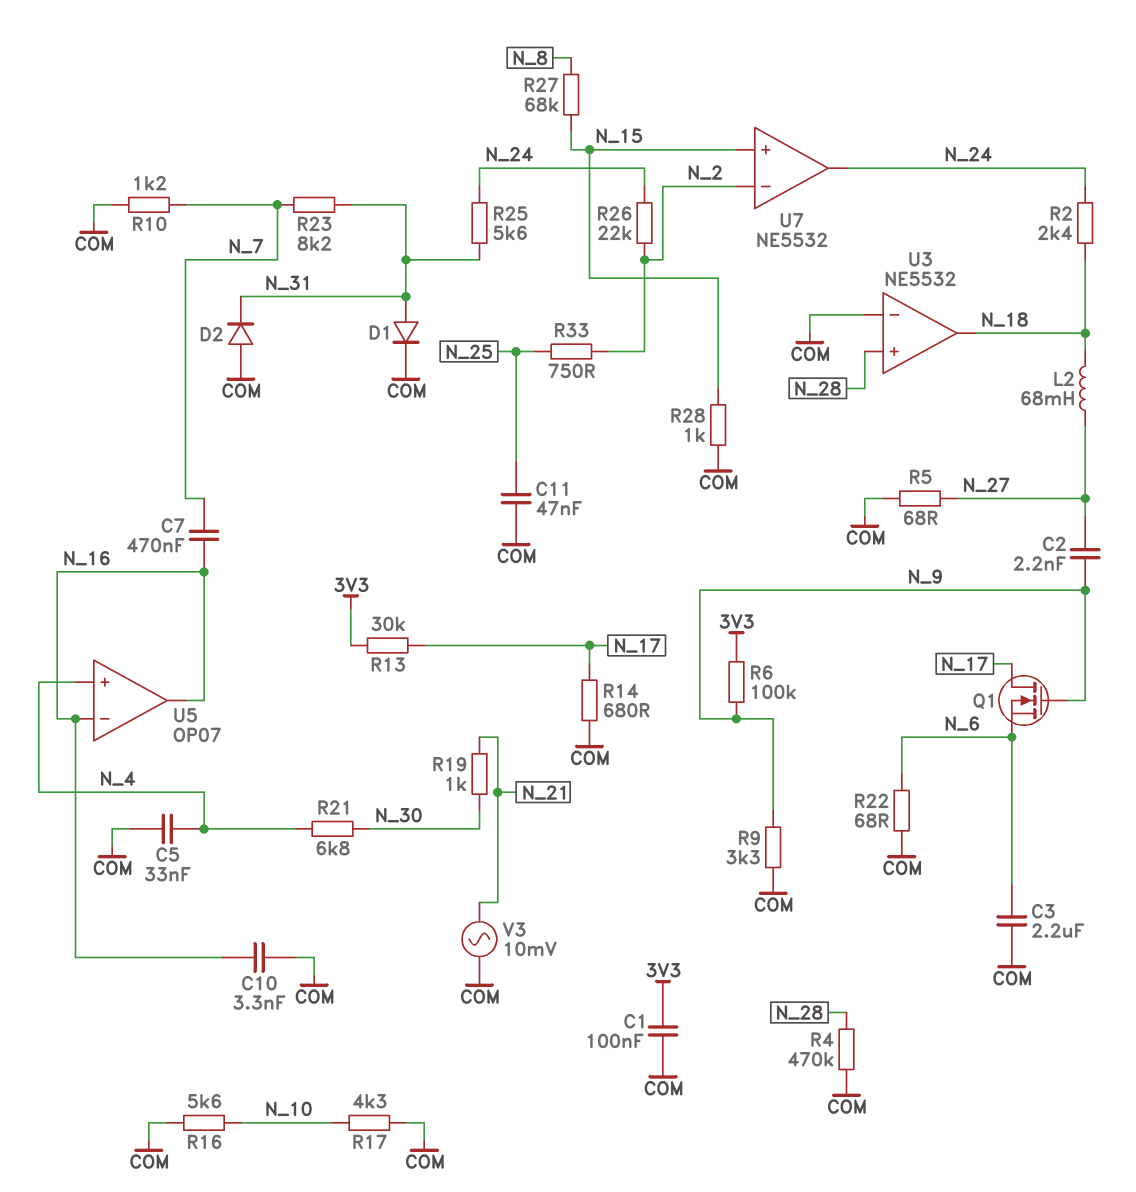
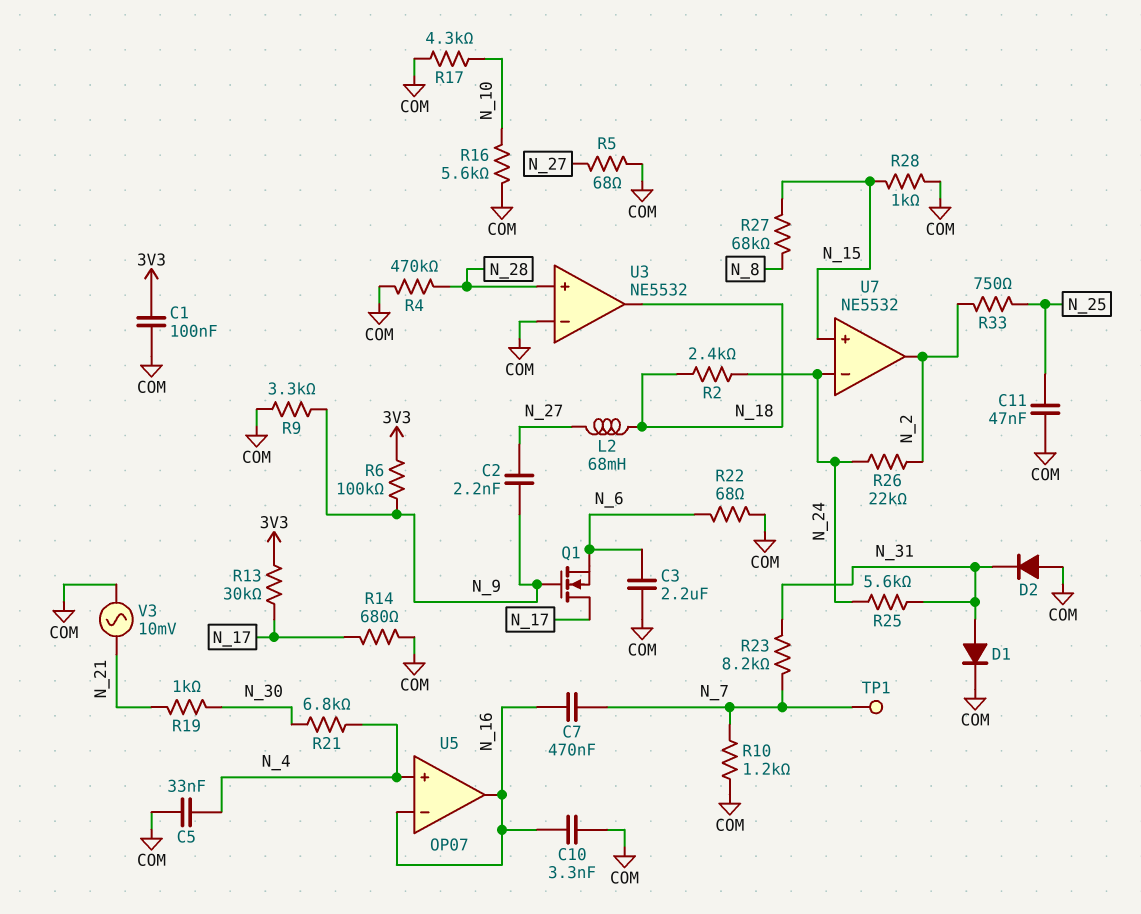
TP1: none -> test point (N_7)
U7 pin in-: N_2 -> N_24
U7 pin out: N_24 -> N_2

